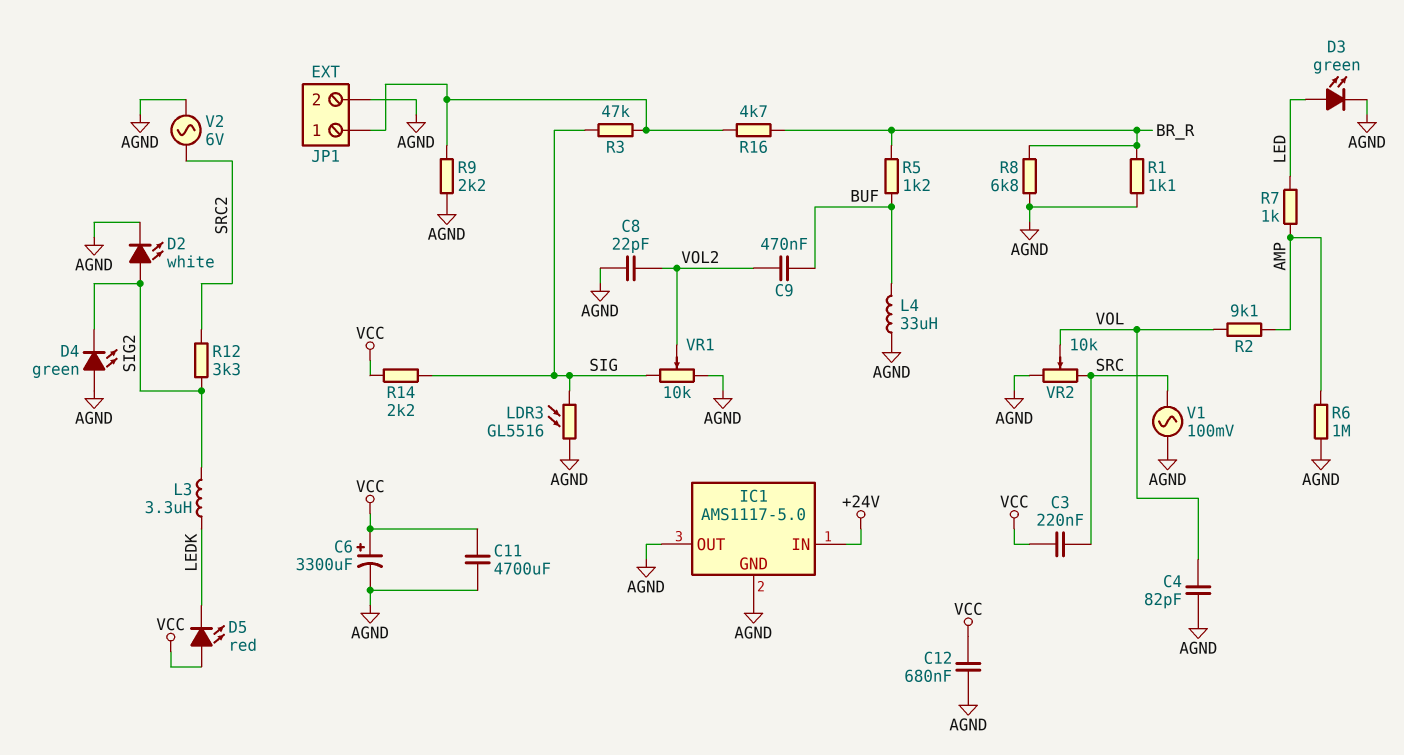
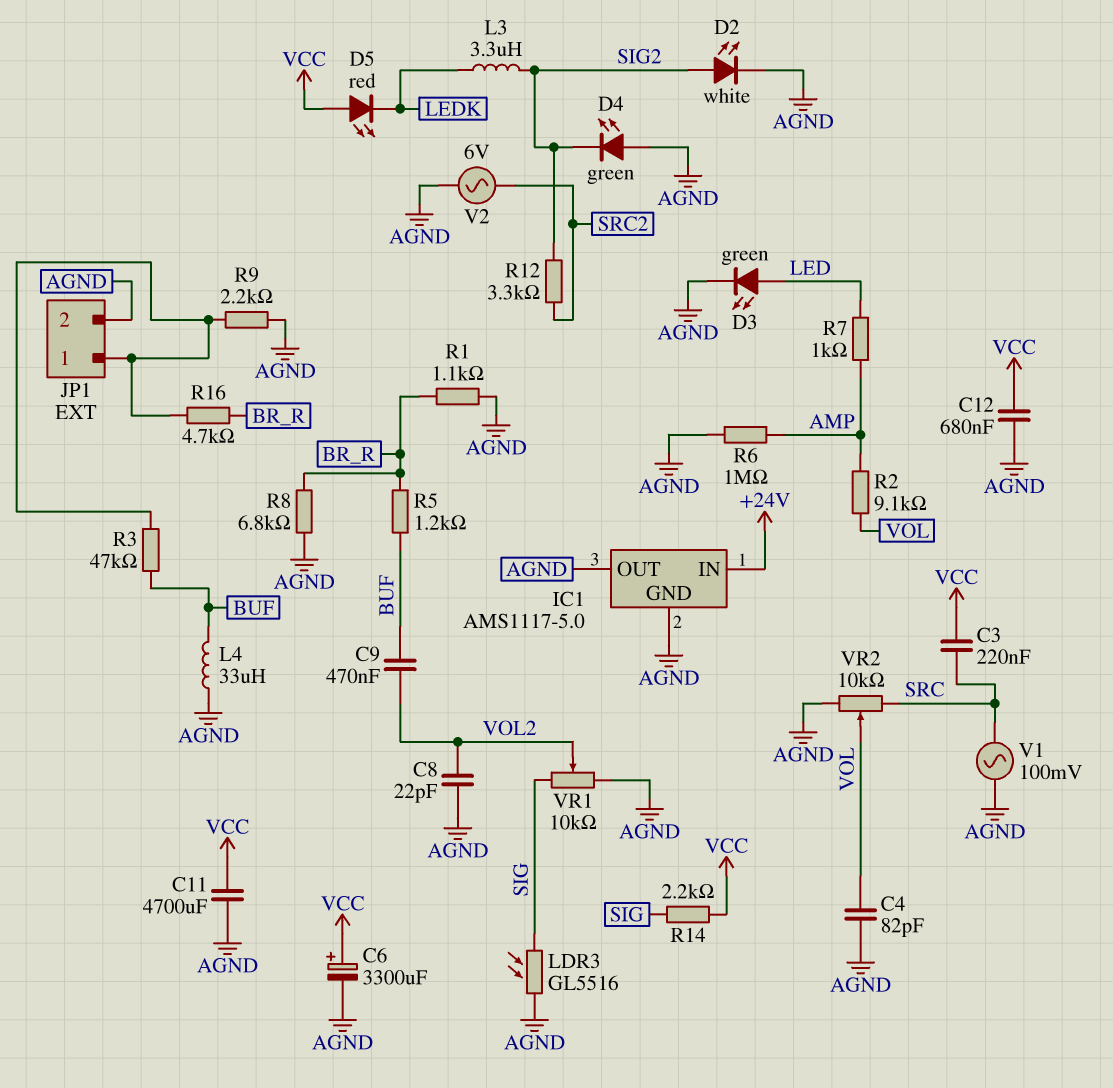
R3: 47k (JP1/1, SIG) -> 47k (BUF, JP1/1)

